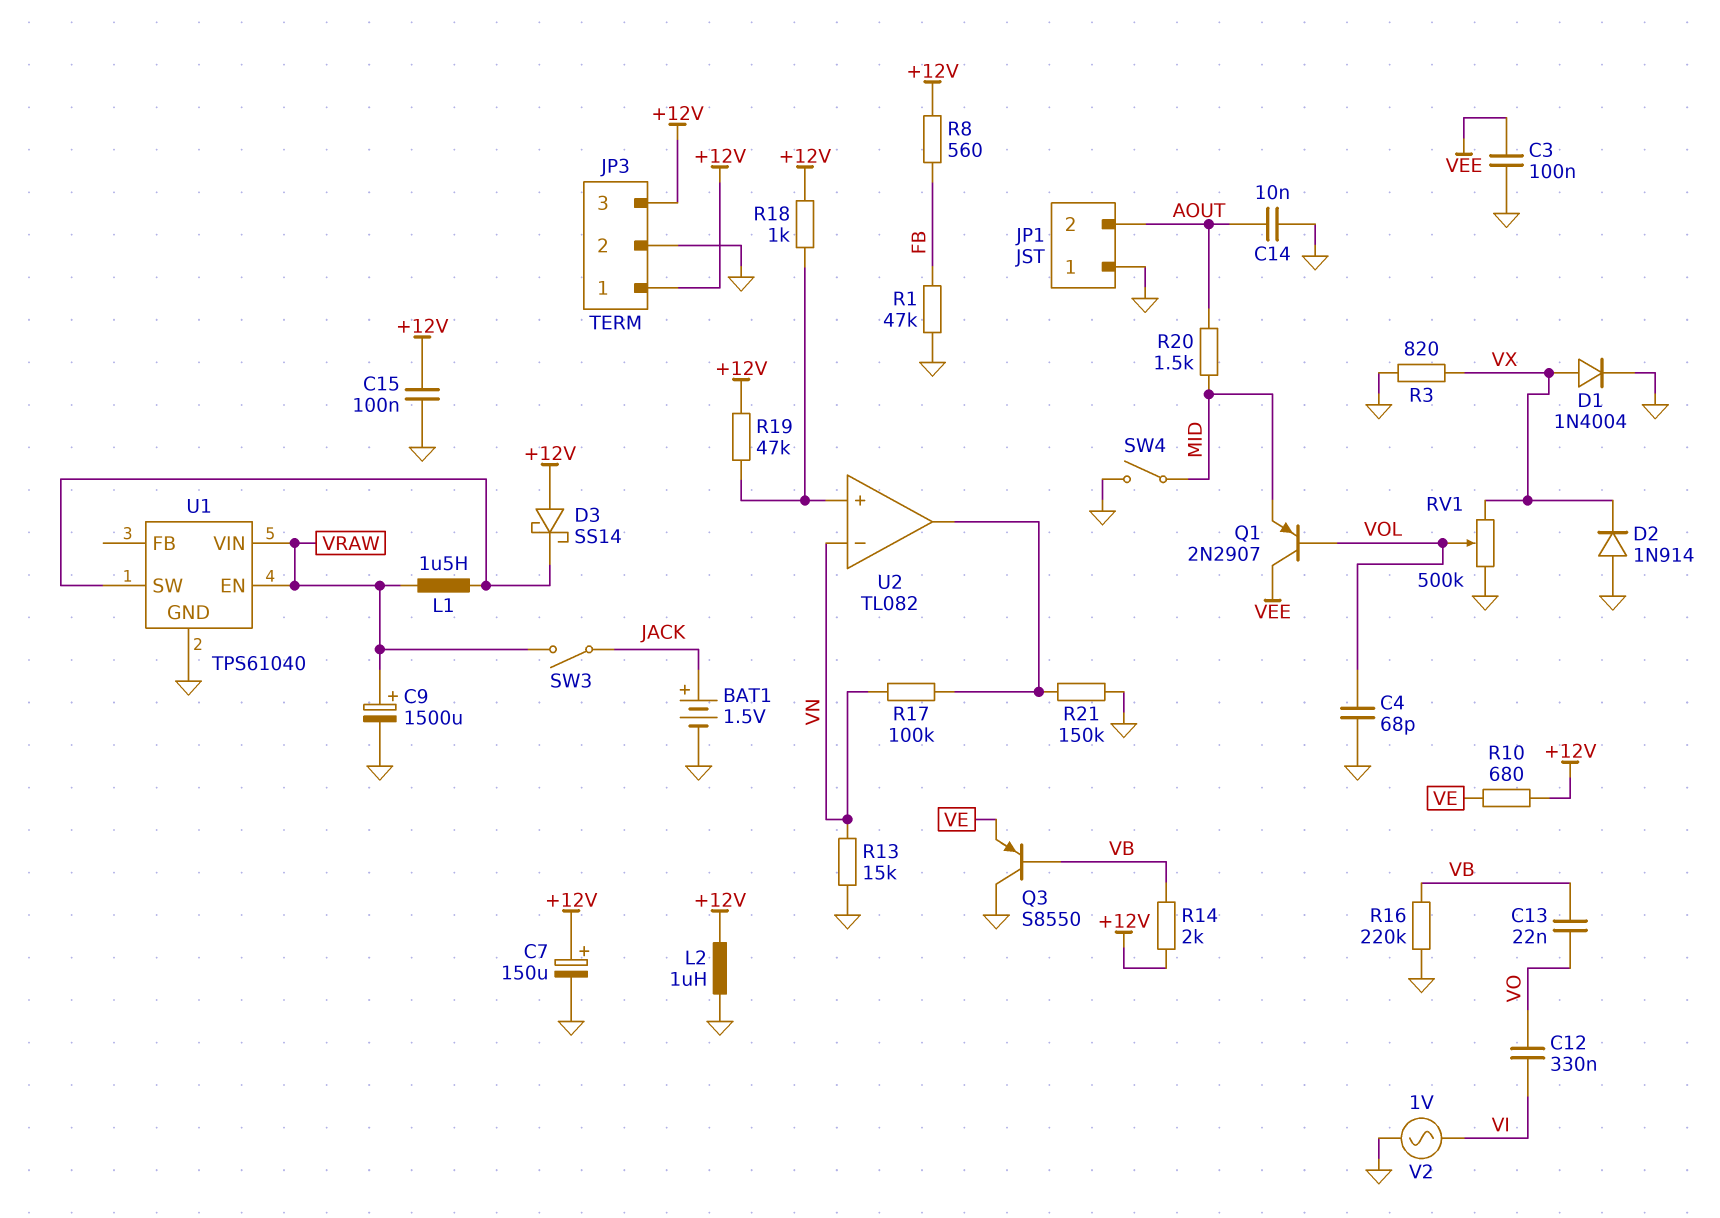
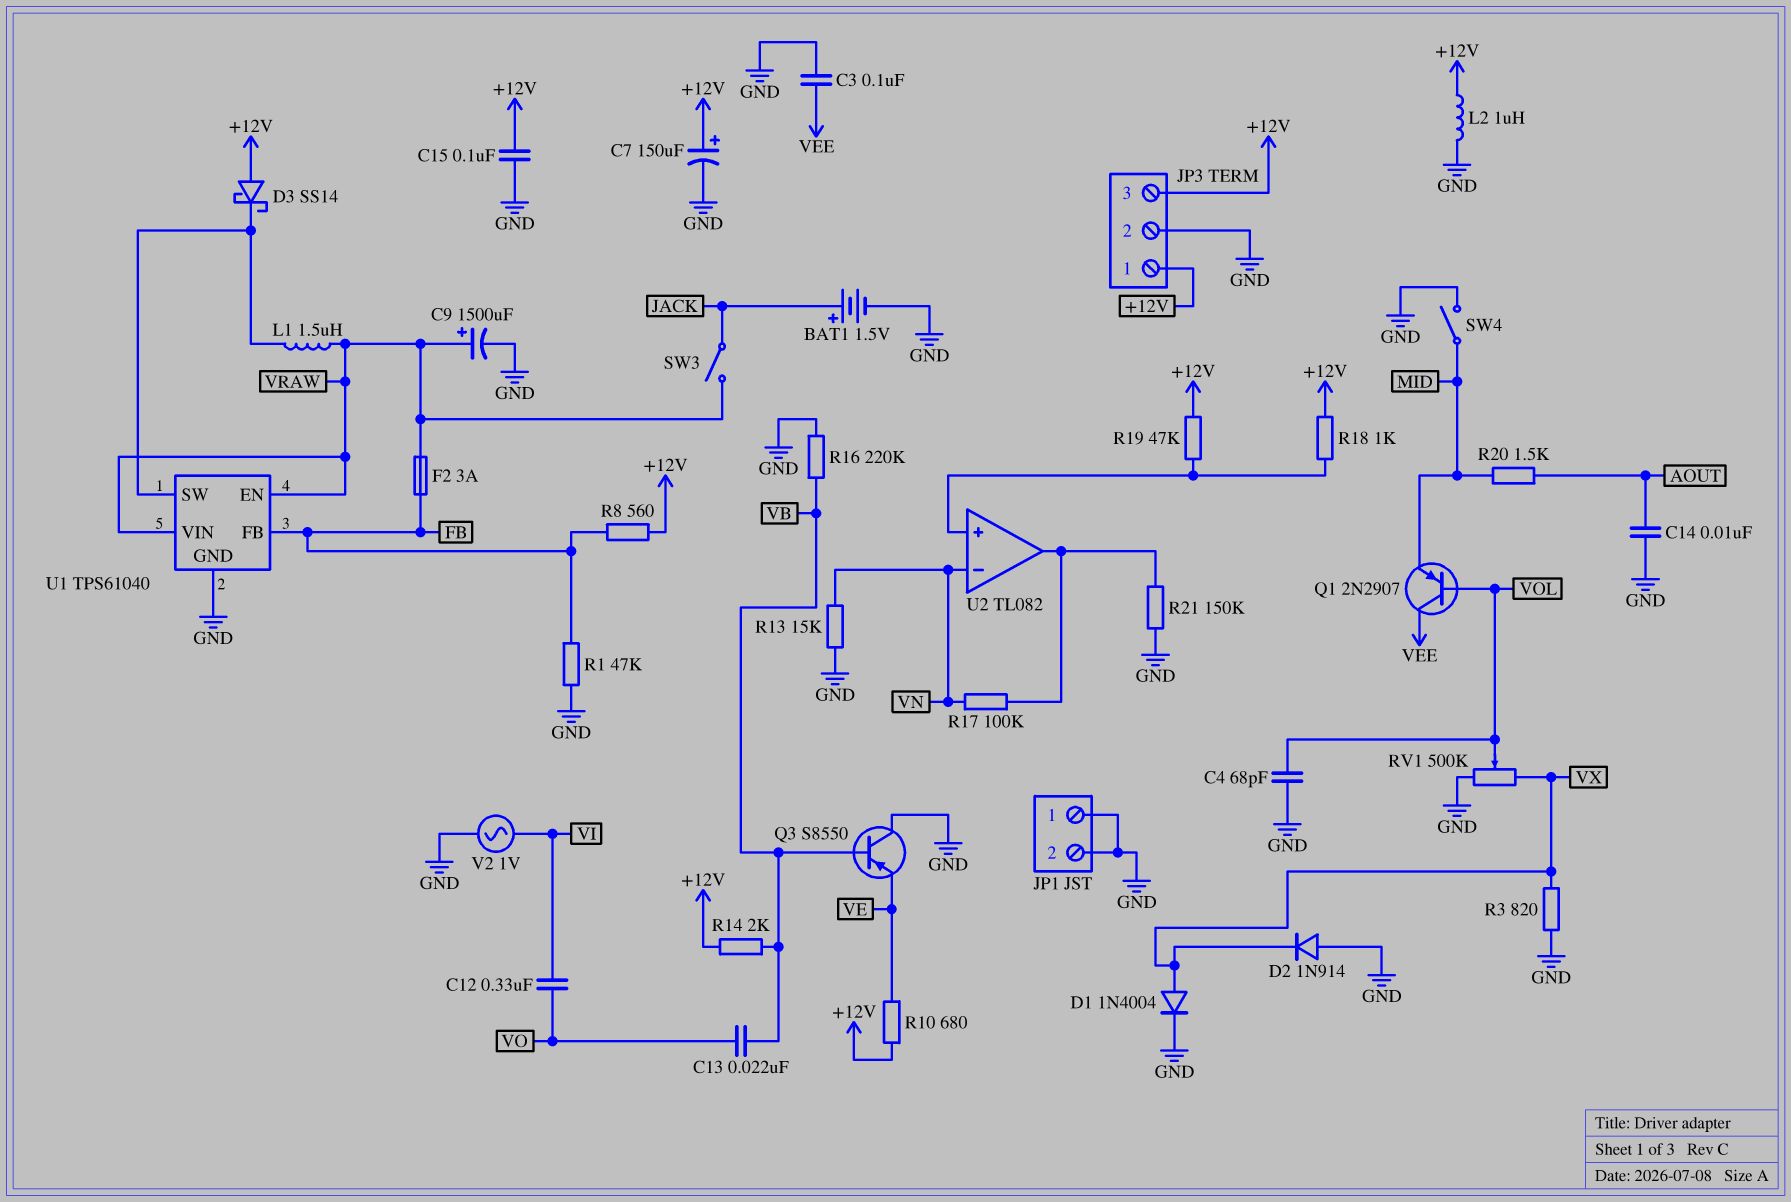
F2: none -> 3A (FB, VRAW)
JP1 pin 2: AOUT -> GND
U1 pin FB: none -> FB

